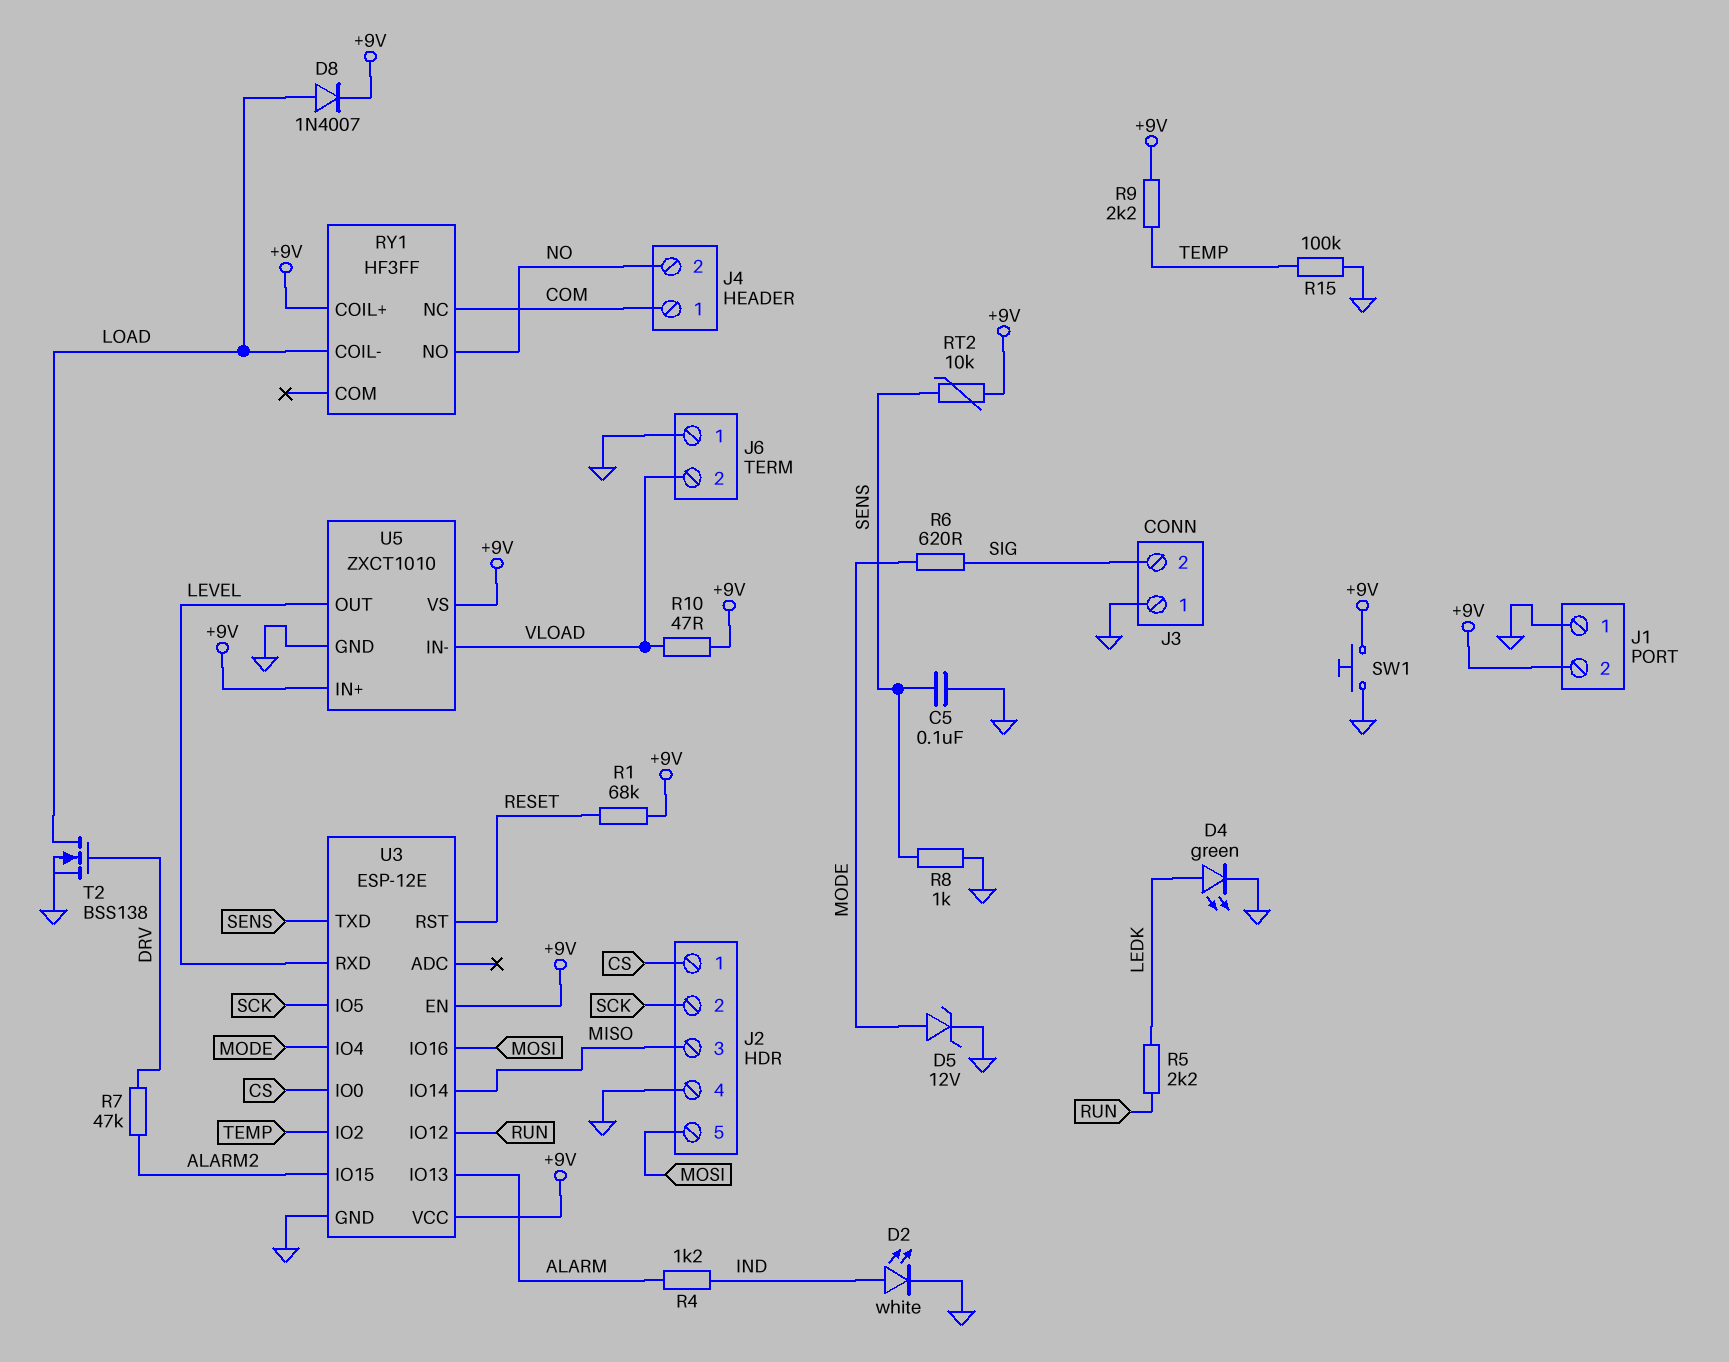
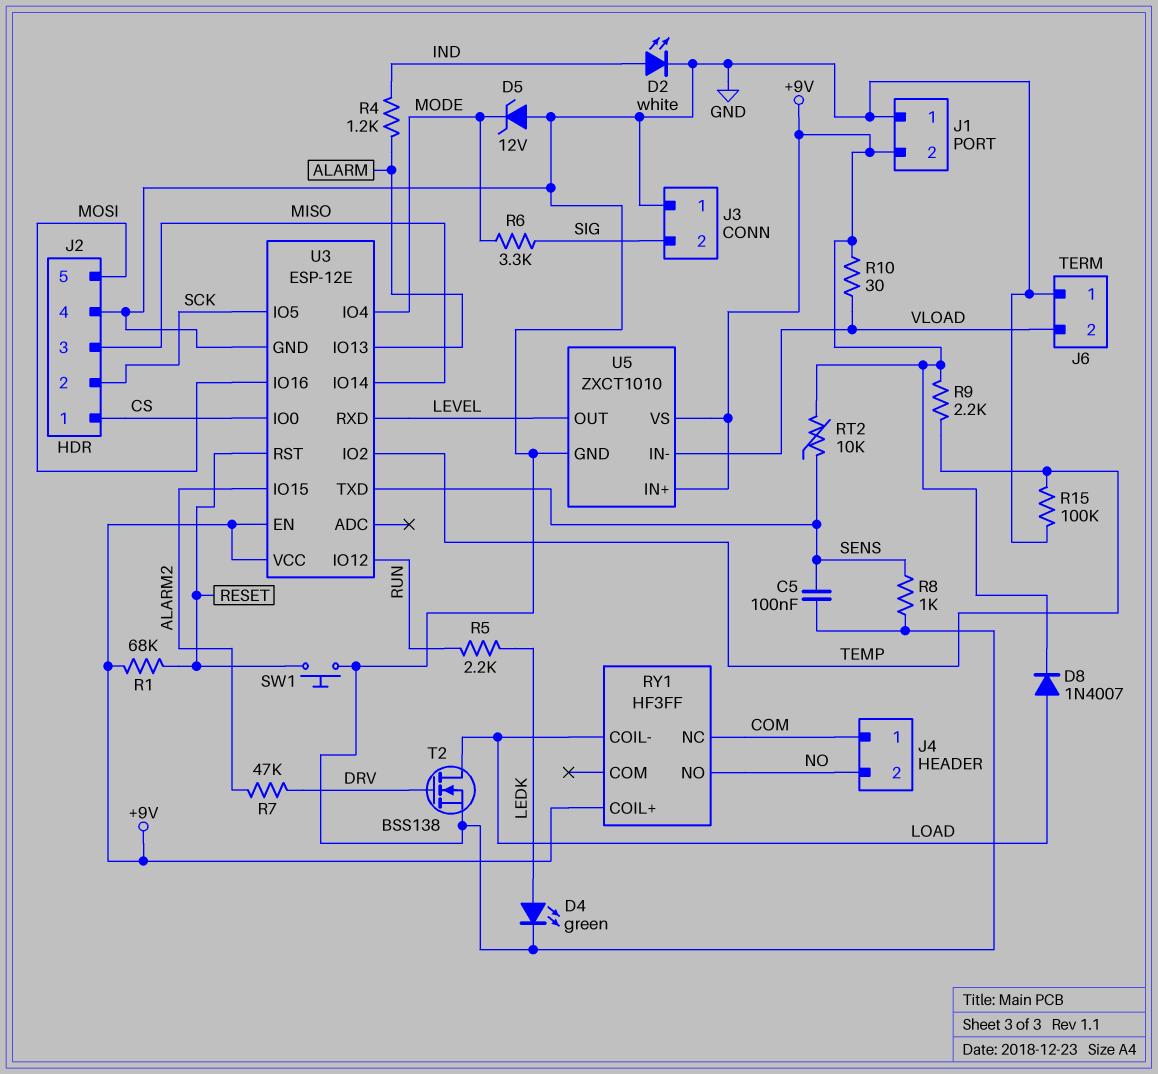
D5: zener 12V (A MODE, K GND) -> zener 12V (A GND, K MODE)
R6: 620 (MODE, SIG) -> 3.3k (MODE, SIG)
R10: 47 (+9V, VLOAD) -> 30 (+9V, VLOAD)
SW1: button (+9V, GND) -> button (GND, RESET)

